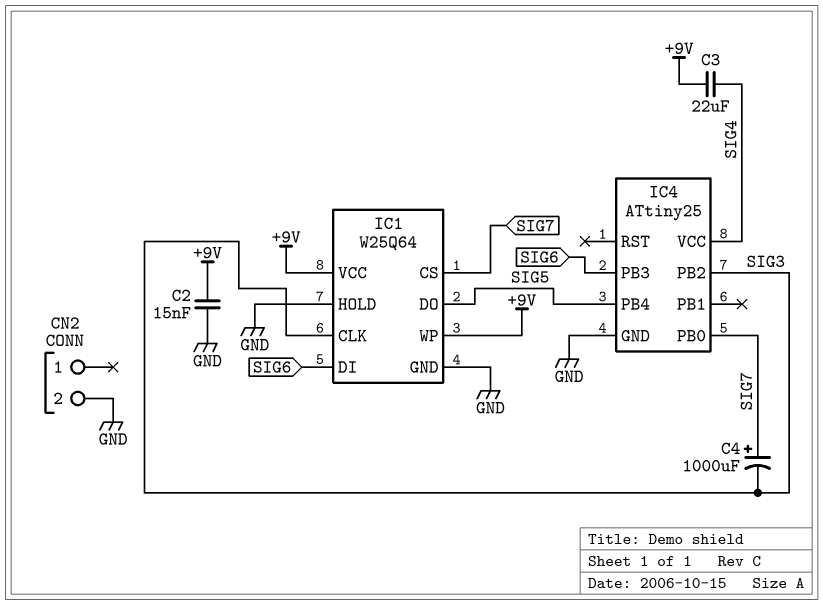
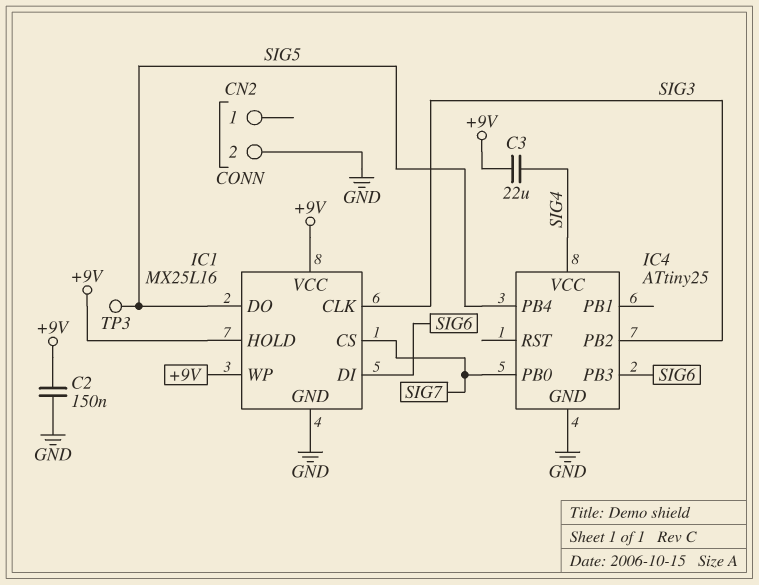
C2: 15nF (+9V, GND) -> 150nF (+9V, GND)
C4: 1000uF (plus SIG7, minus SIG3) -> none
IC1: W25Q64 -> MX25L16
IC1 pin HOLD: GND -> +9V
TP3: none -> test point (SIG5)

